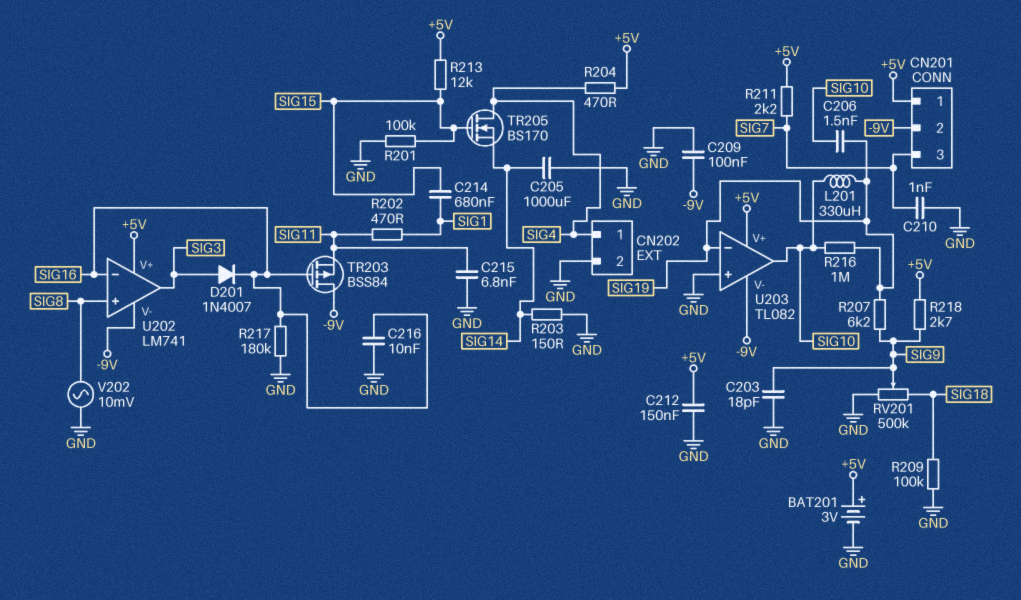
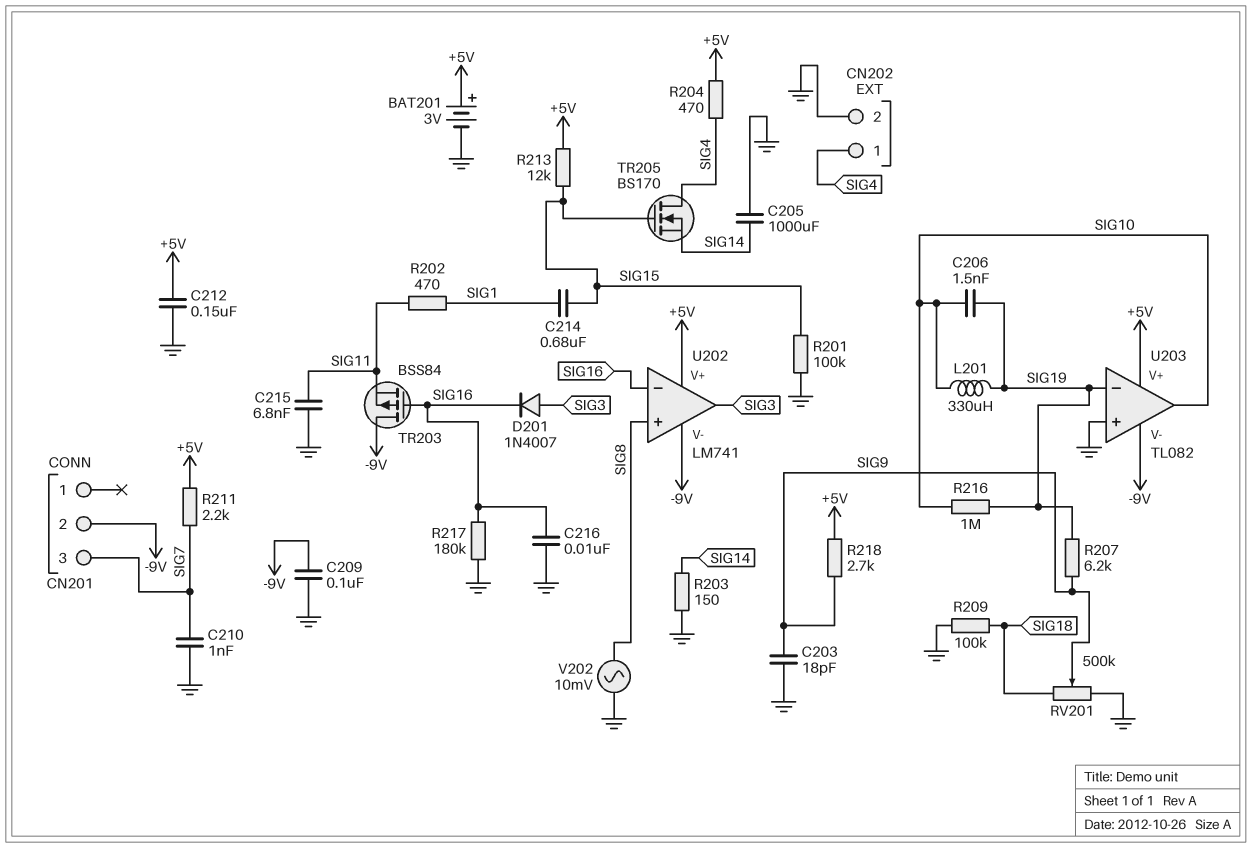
CN201 pin 1: +5V -> none

